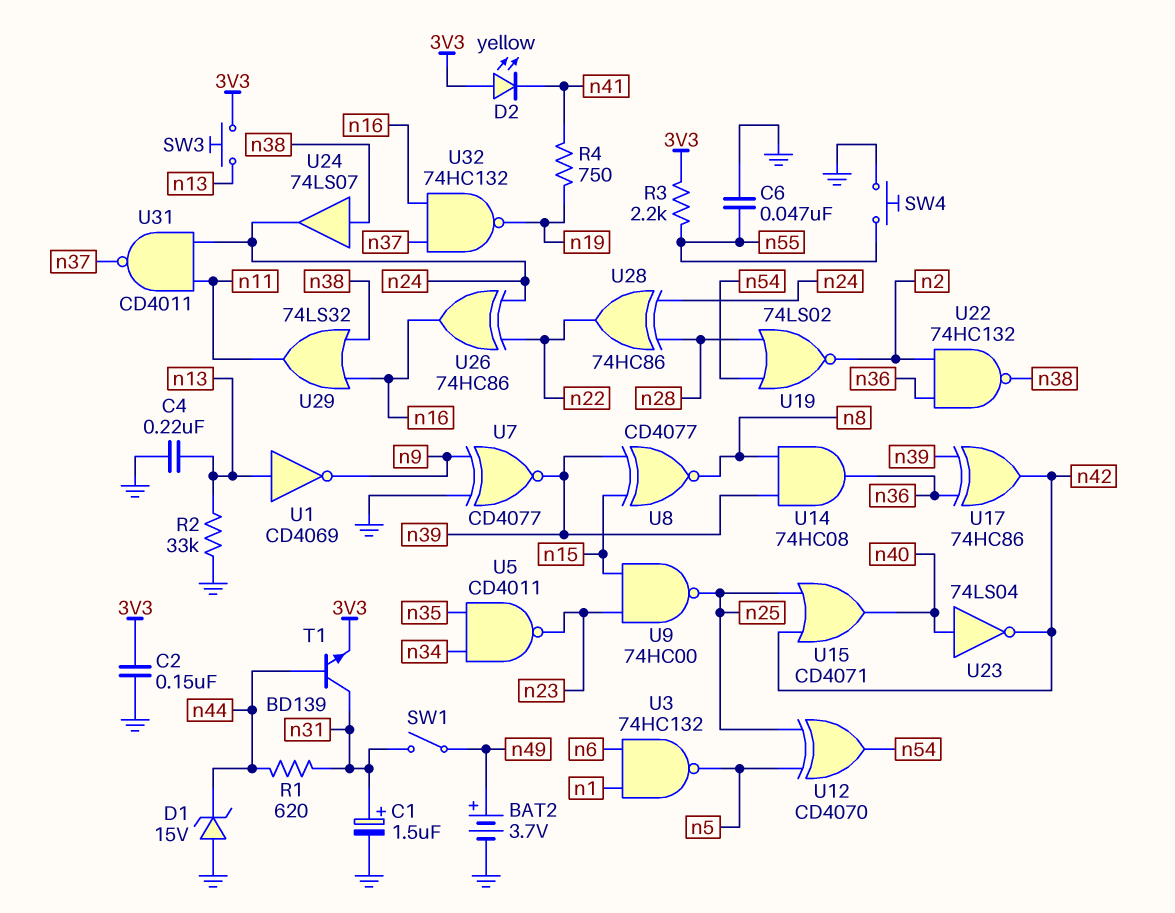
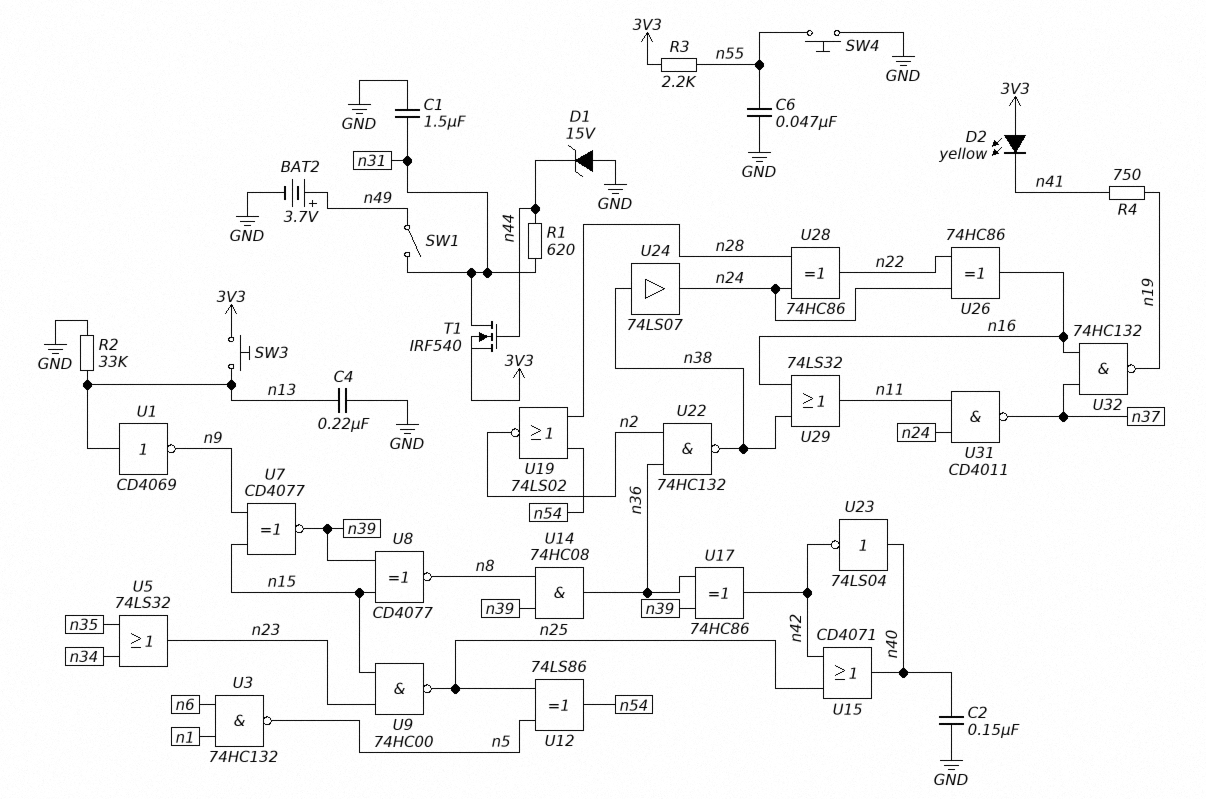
C1: 1.5uF (plus n31, minus GND) -> 1.5uF (GND, n31)
C2: 150nF (3V3, GND) -> 150nF (GND, n40)
T1: NPN BD139 (B n44, C n31, E 3V3) -> NMOS IRF540 (G n44, D n31, S 3V3)
U5: NAND CD4011 (in n34, in n35, out n23) -> OR 74LS32 (in n34, in n35, out n23)
U7: XNOR CD4077 (in GND, in n9, out n39) -> XNOR CD4077 (in n9, in n15, out n39)
U12: XOR CD4070 (in n5, in n25, out n54) -> XOR 74LS86 (in n5, in n25, out n54)

